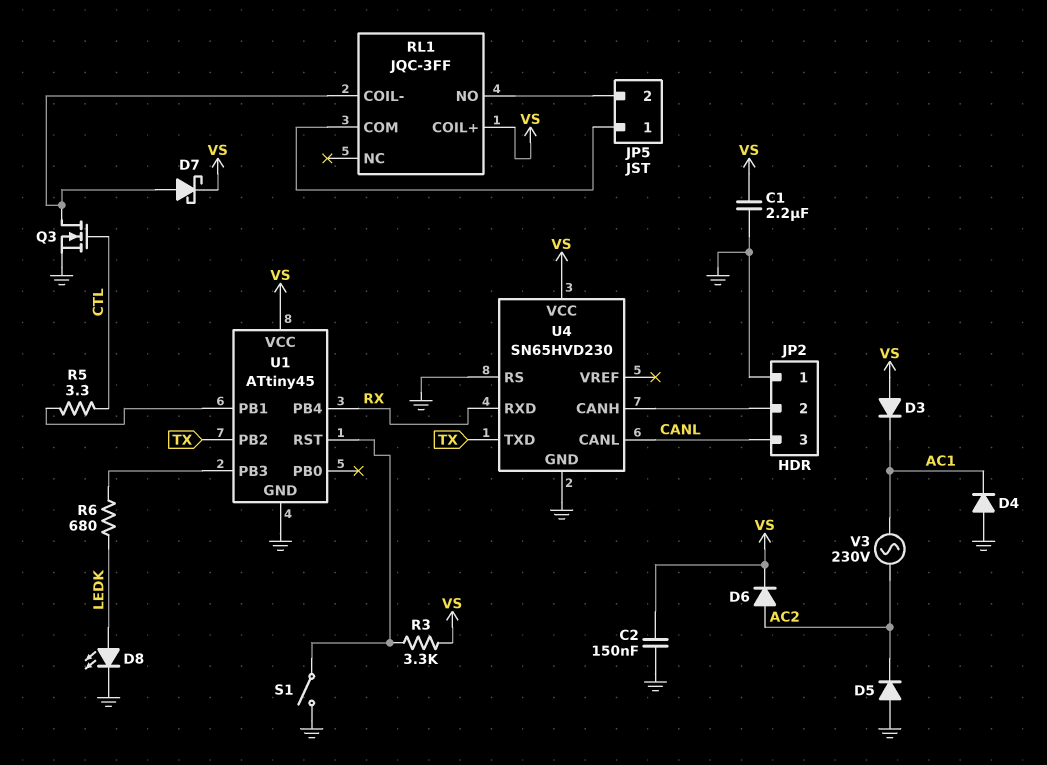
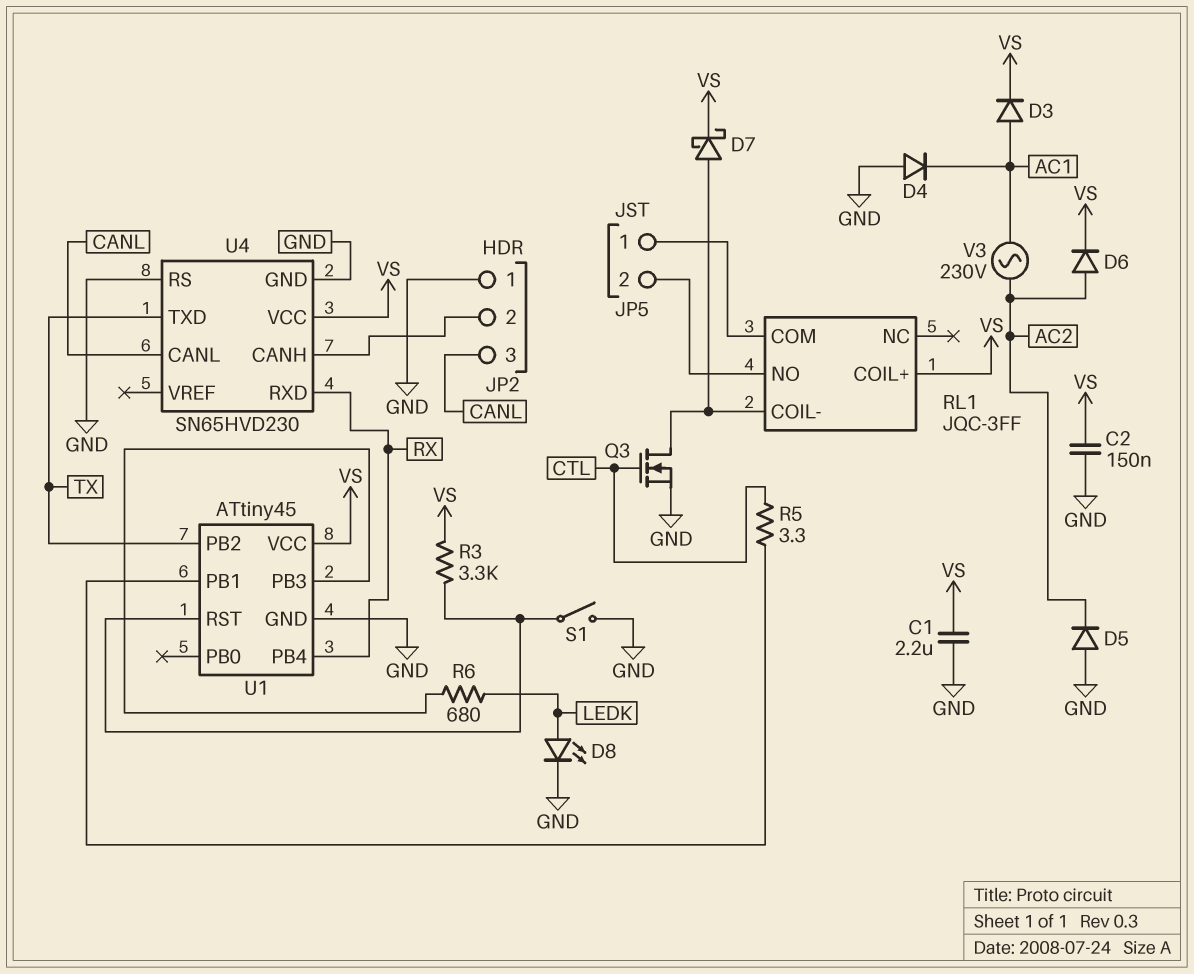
D3: diode (A VS, K AC1) -> diode (A AC1, K VS)

